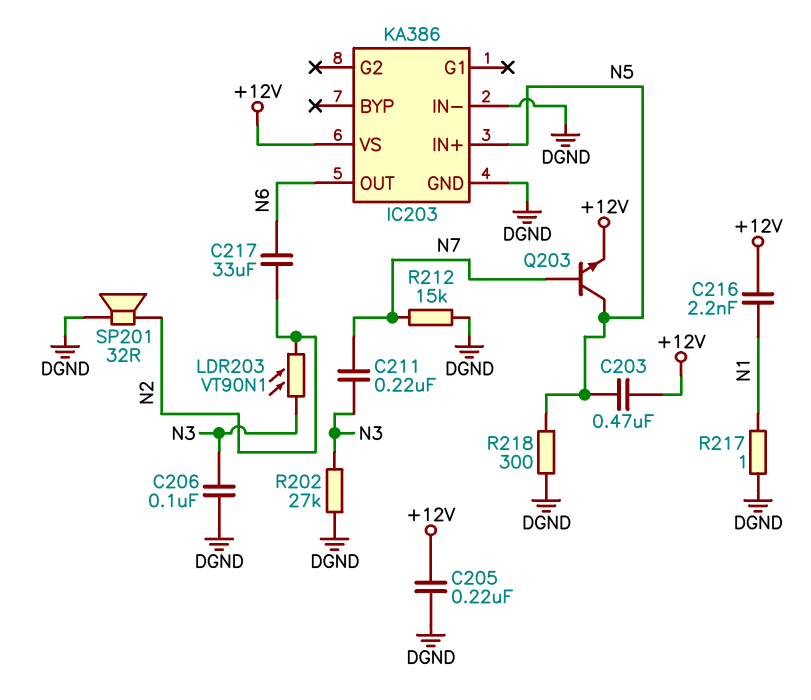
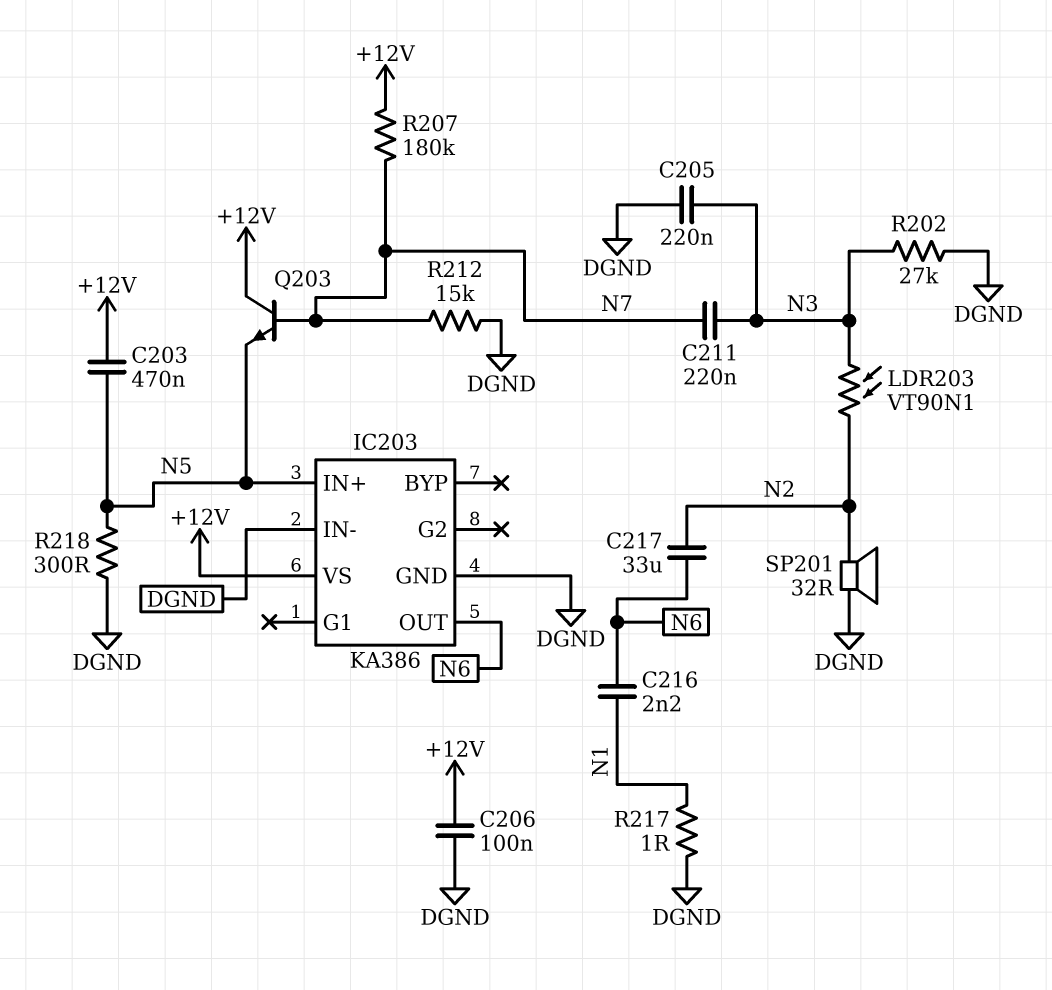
C205: 220nF (+12V, DGND) -> 220nF (DGND, N3)
C206: 100nF (DGND, N3) -> 100nF (+12V, DGND)
C216: 2.2nF (+12V, N1) -> 2.2nF (N1, N6)
Q203: NPN (B N7, C N5, E +12V) -> NPN (B N7, C +12V, E N5)
R207: none -> 180k (+12V, N7)

